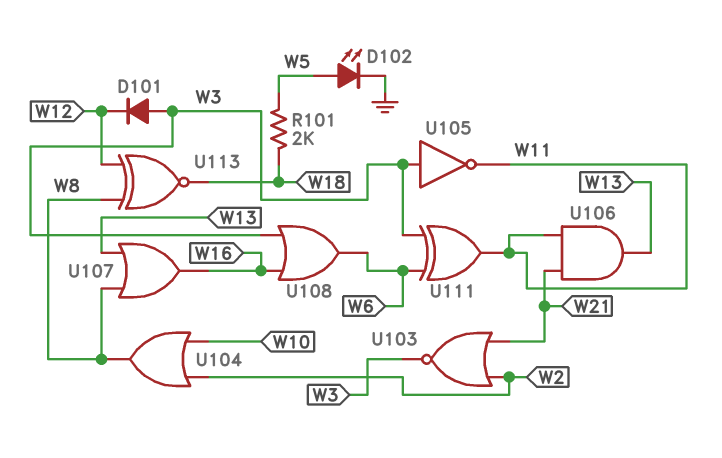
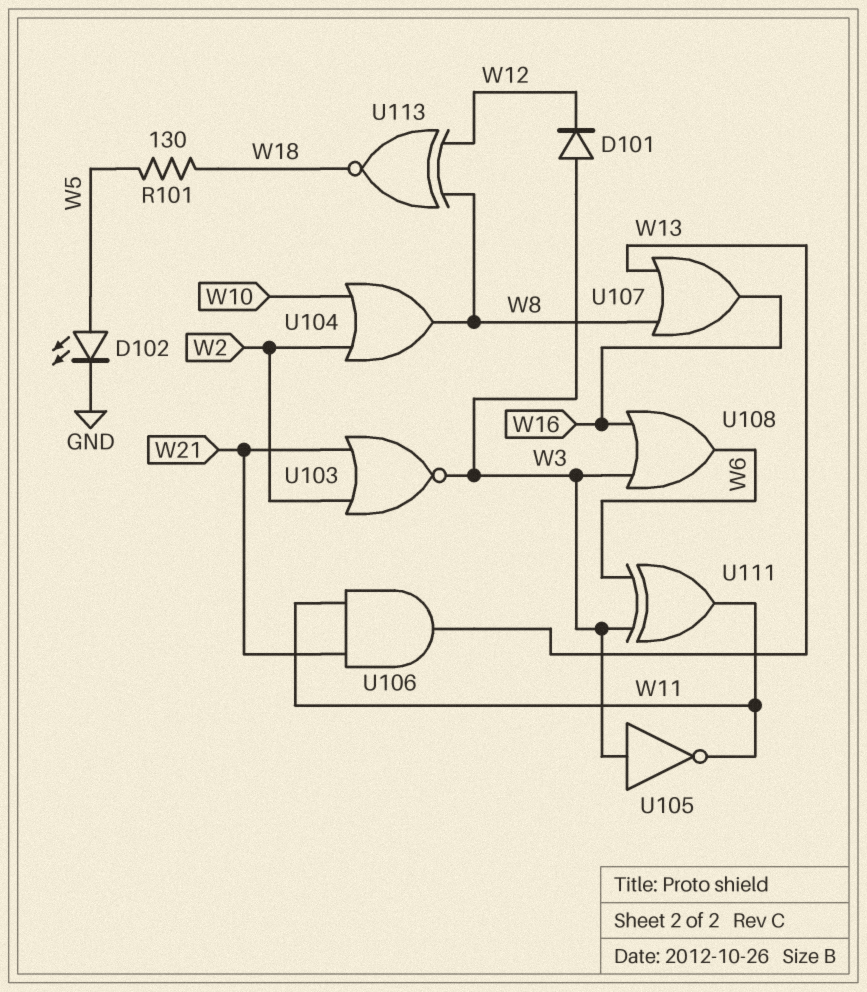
R101: 2k (W5, W18) -> 130 (W5, W18)

